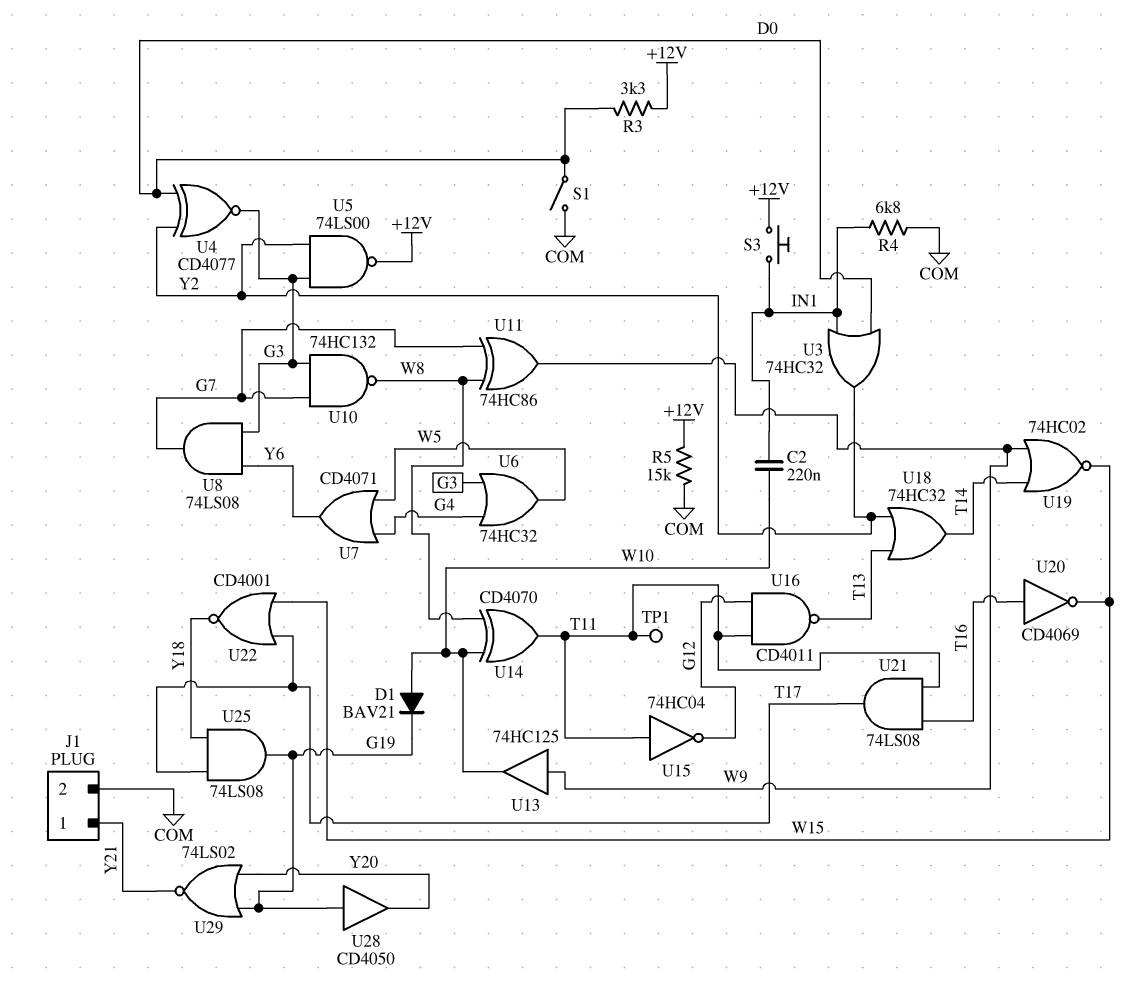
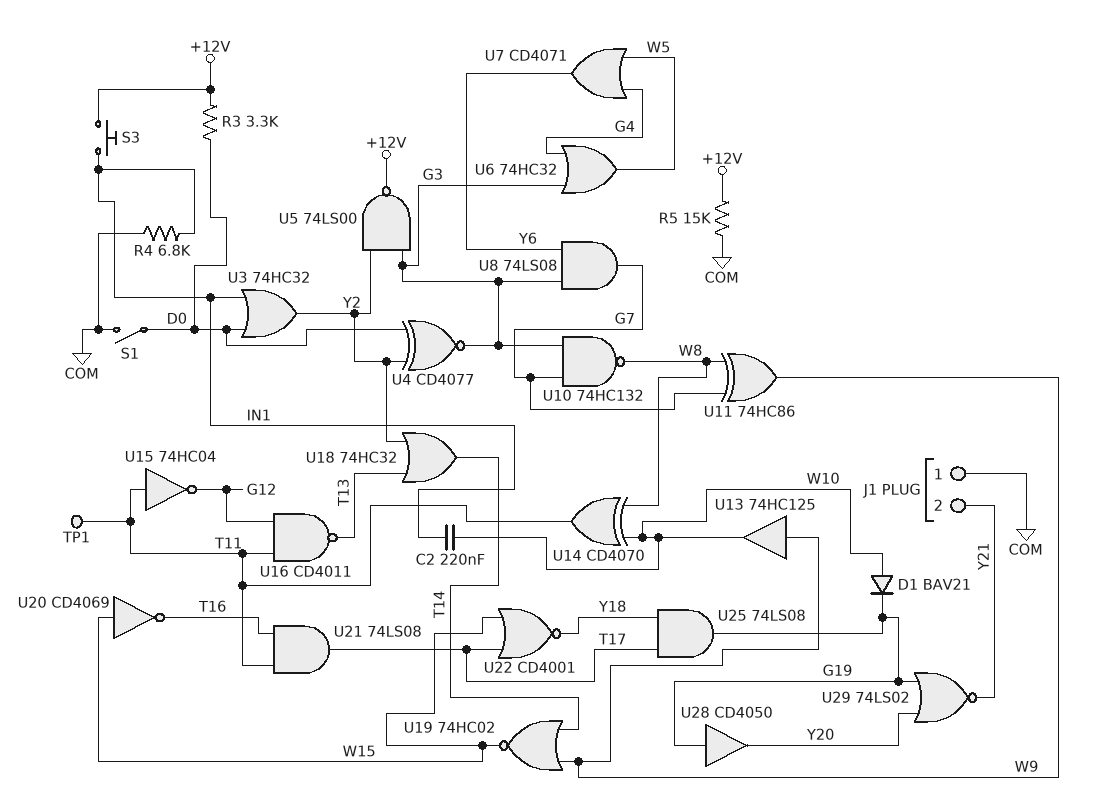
J1 pin 1: Y21 -> COM
J1 pin 2: COM -> Y21
U20: NOT CD4069 (in T16, out W15) -> NOT CD4069 (in W15, out T16)

